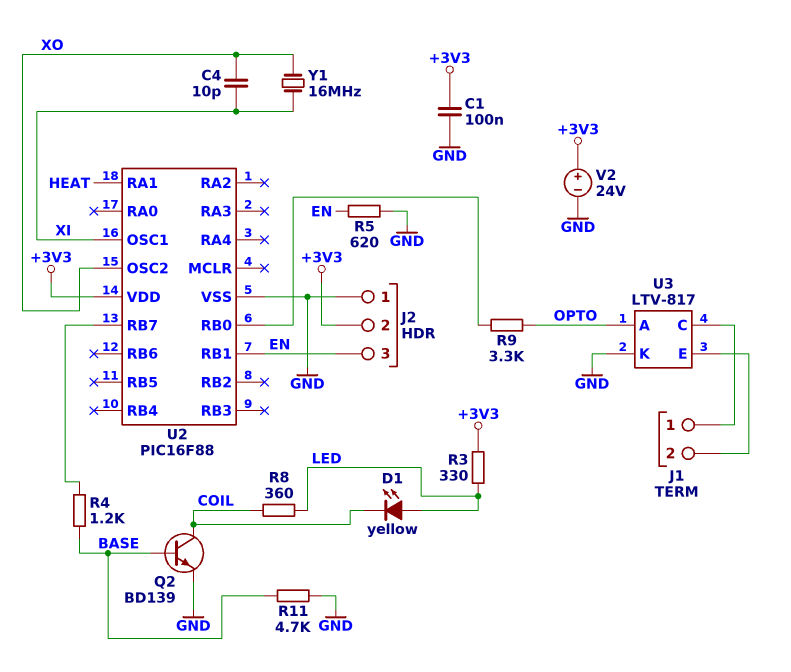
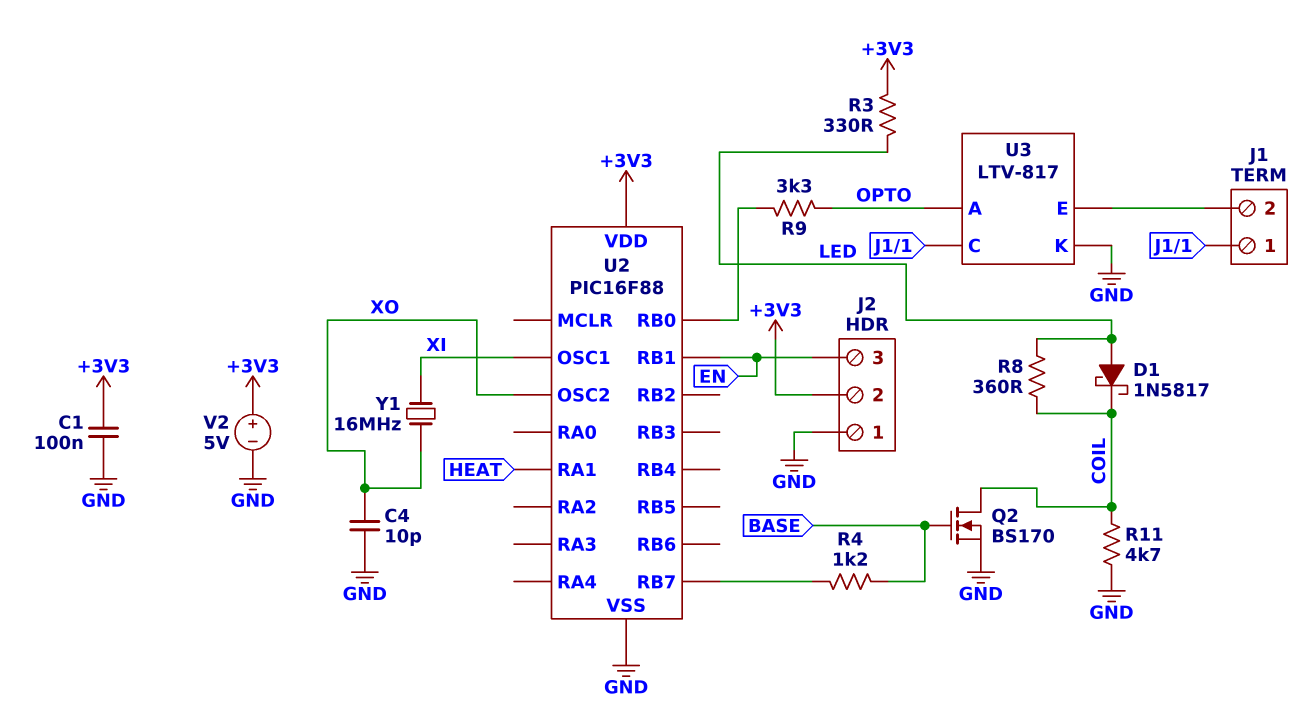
C4: 10pF (XI, XO) -> 10pF (GND, XO)
D1: LED yellow (A LED, K COIL) -> schottky 1N5817 (A LED, K COIL)
Q2: NPN BD139 (B BASE, C COIL, E GND) -> NMOS BS170 (G BASE, D COIL, S GND)
R5: 620 (EN, GND) -> none
R11: 4.7k (BASE, GND) -> 4.7k (COIL, GND)
V2: 24V (plus +3V3, minus GND) -> 5V (plus +3V3, minus GND)

